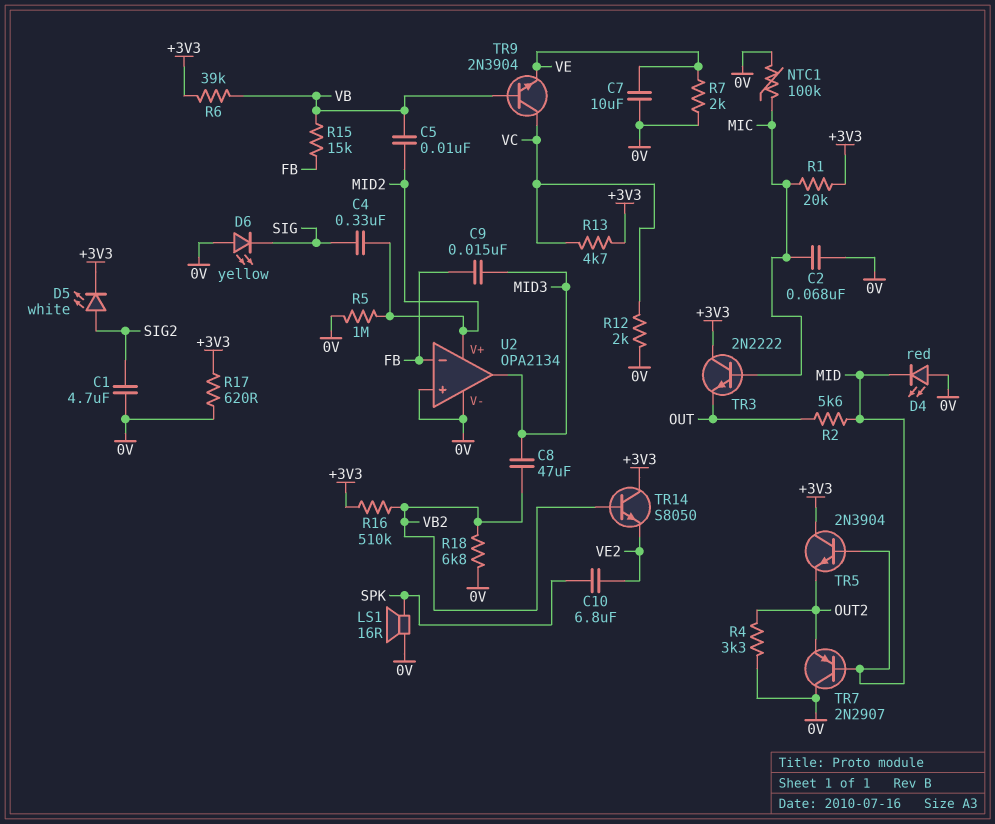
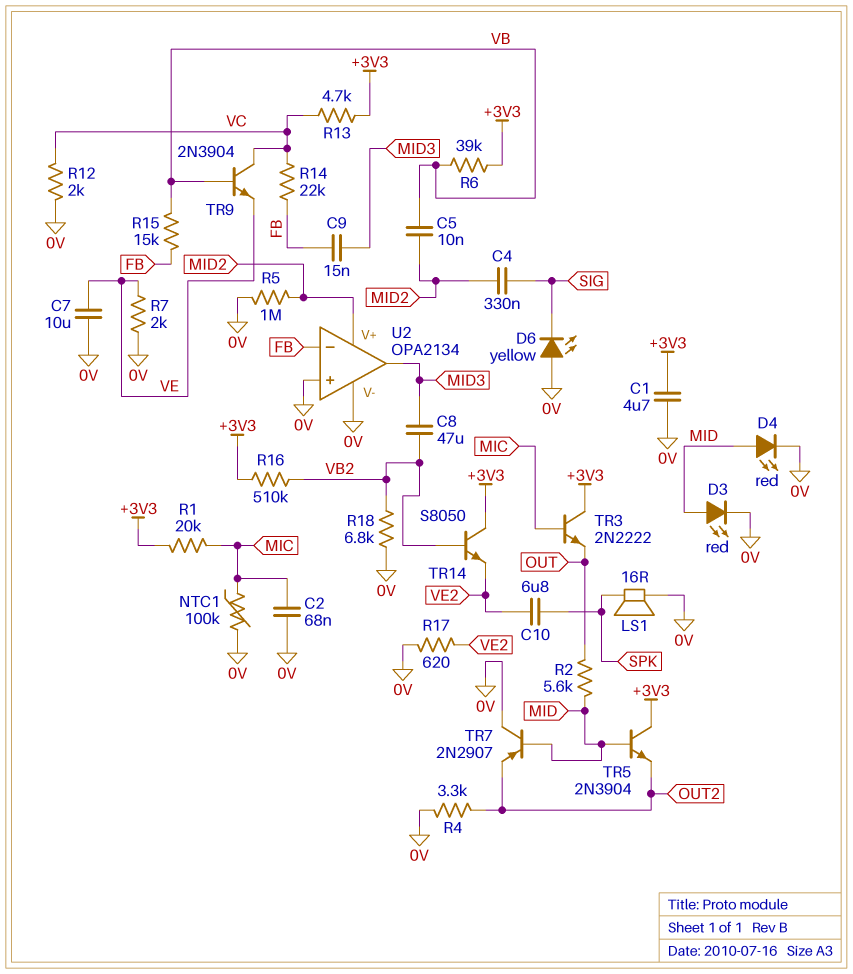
C1: 4.7uF (0V, SIG2) -> 4.7uF (+3V3, 0V)
D3: none -> LED red (A MID, K 0V)
D4: LED red (A 0V, K MID) -> LED red (A MID, K 0V)
D5: LED white (A SIG2, K +3V3) -> none
R14: none -> 22k (FB, VC)
R17: 620 (+3V3, 0V) -> 620 (0V, VE2)

